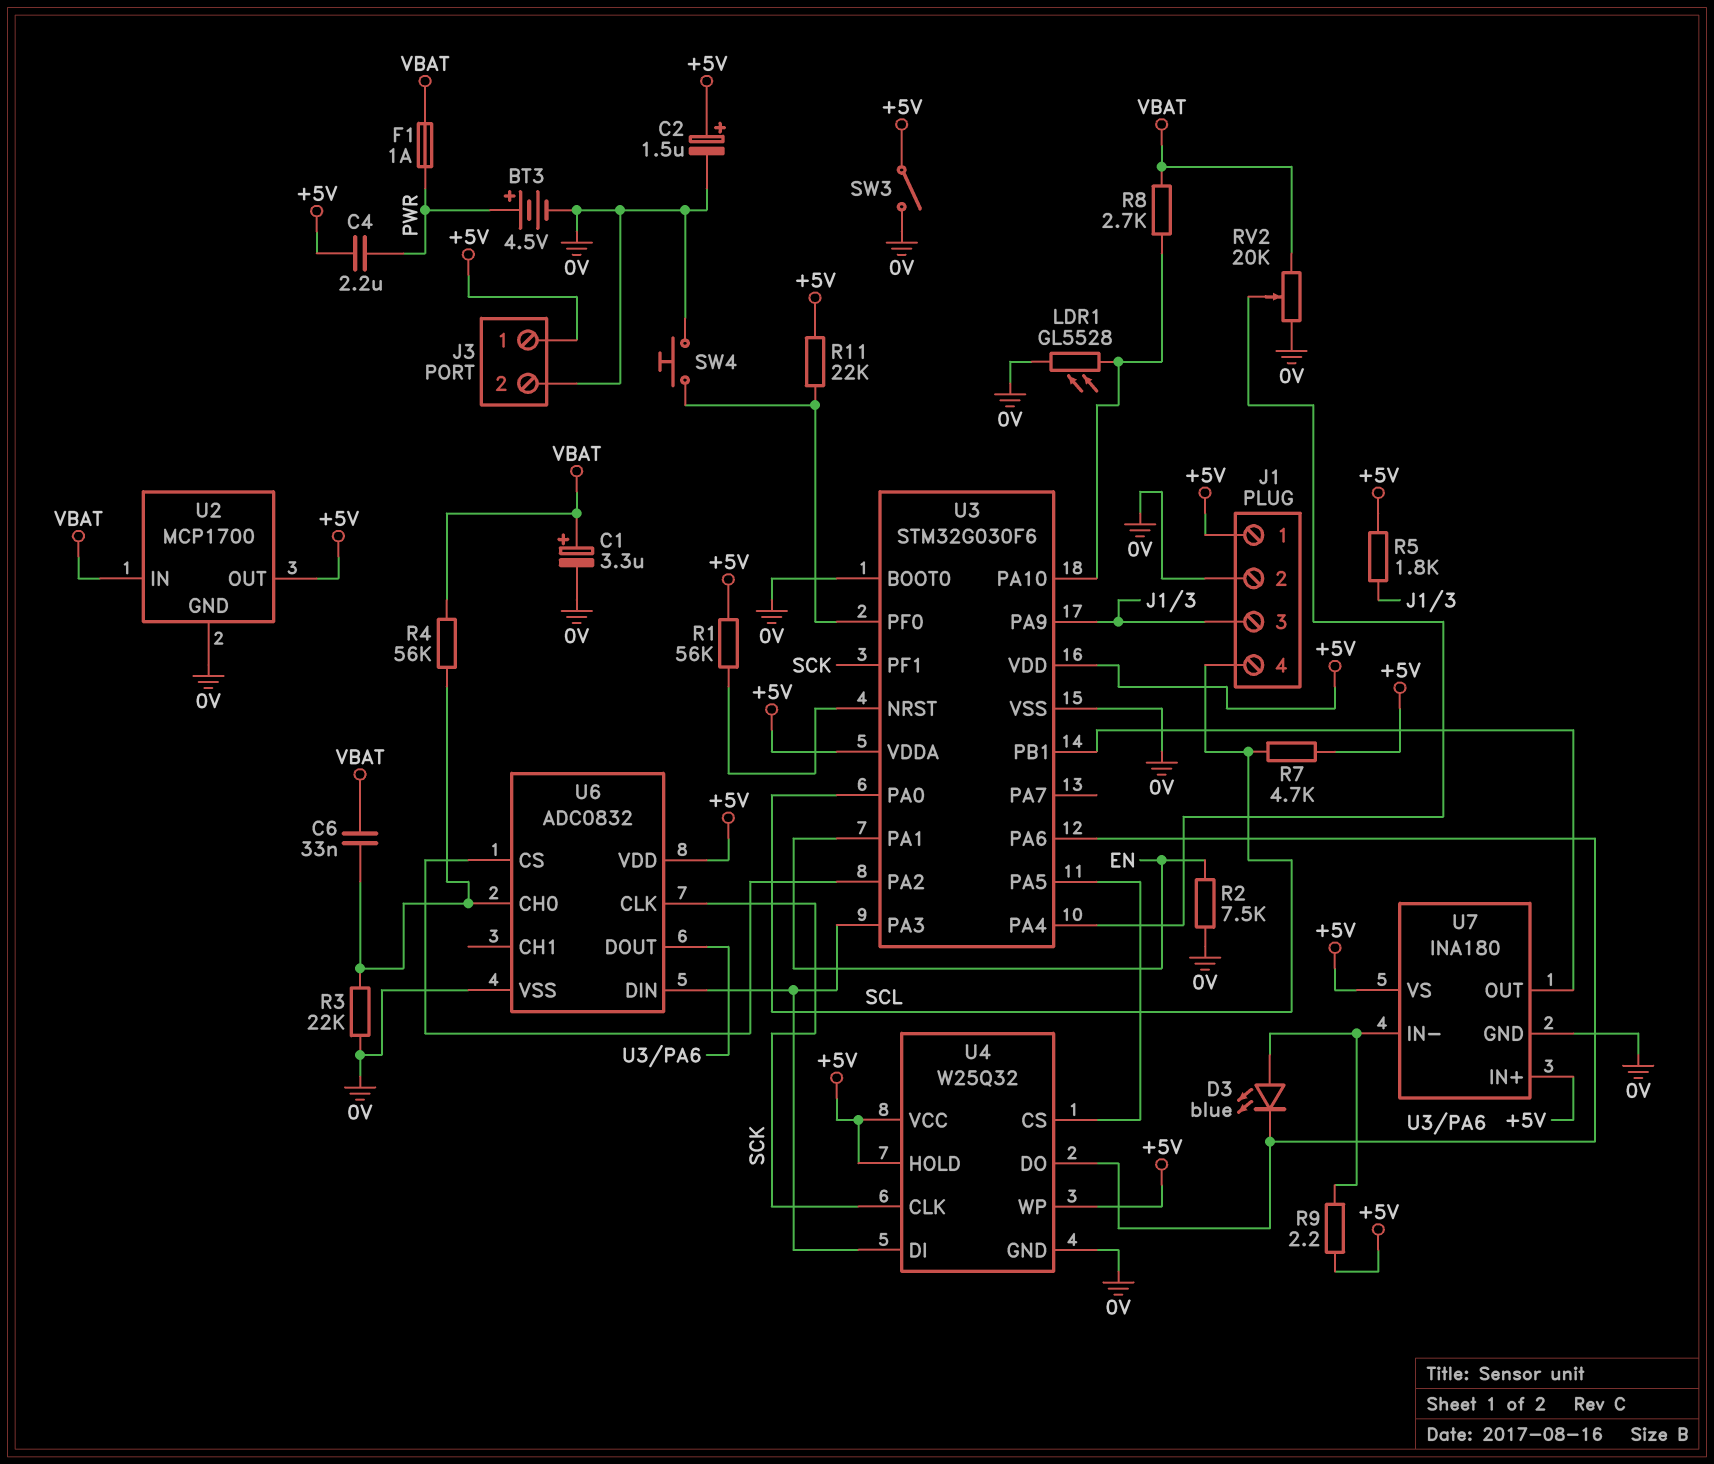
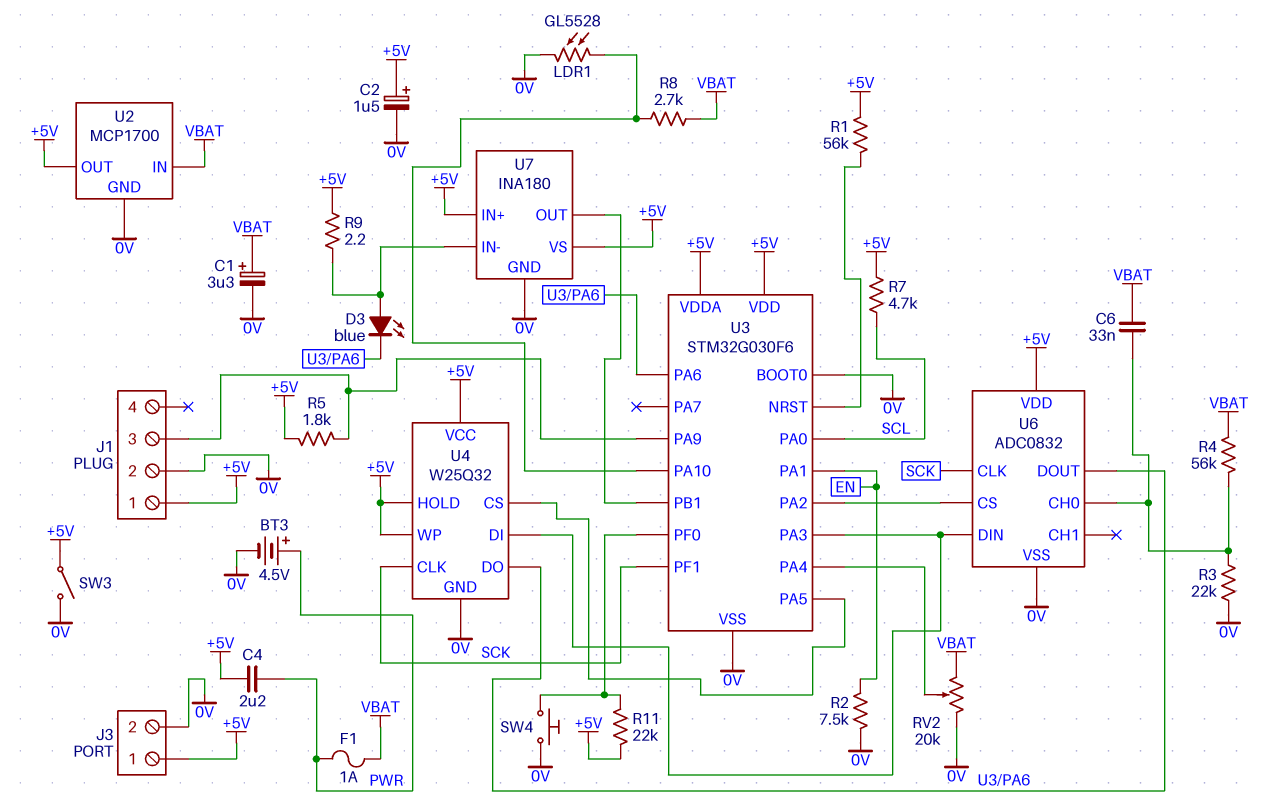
J1 pin 4: SCL -> none

